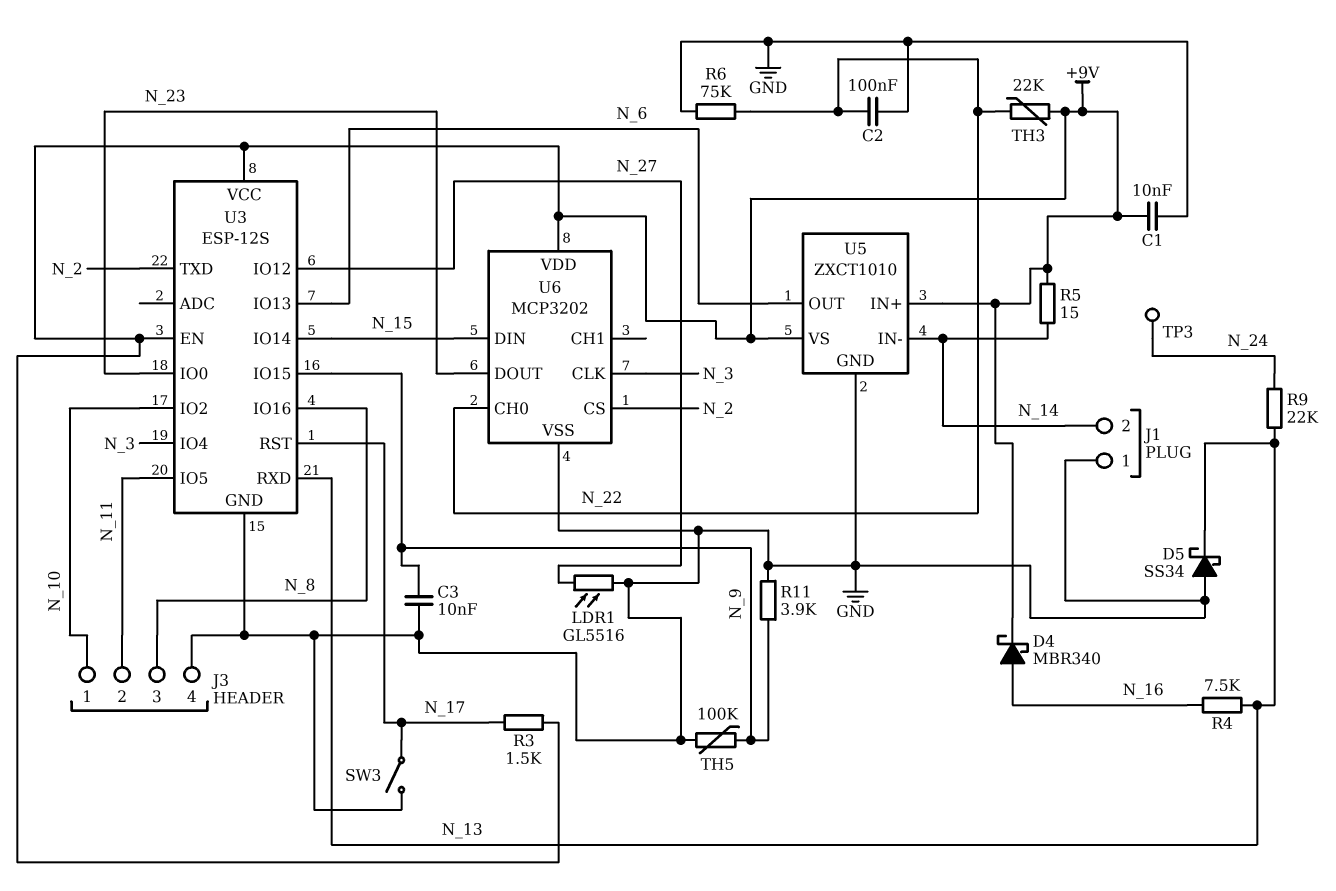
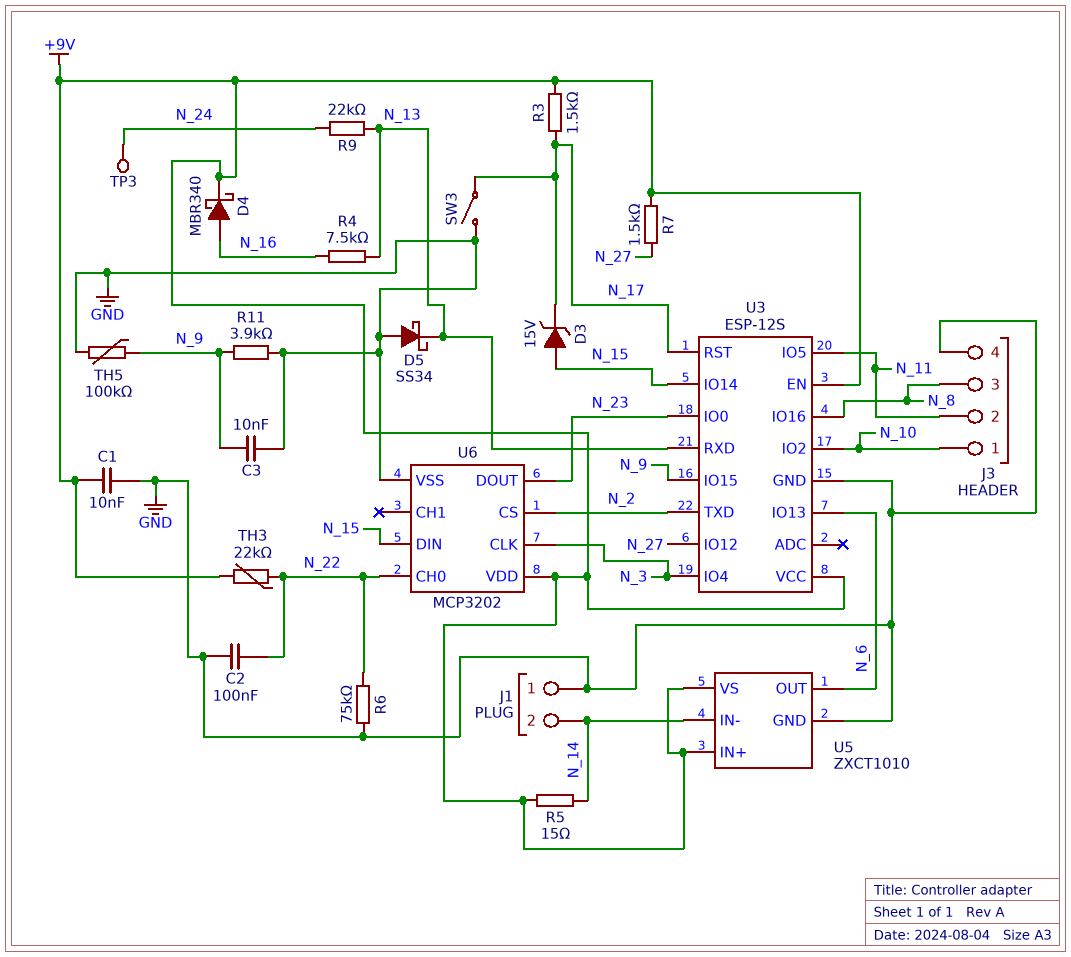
D3: none -> zener 15V (A N_15, K N_17)
LDR1: GL5516 (GND, N_27) -> none
R7: none -> 1.5k (+9V, N_27)

